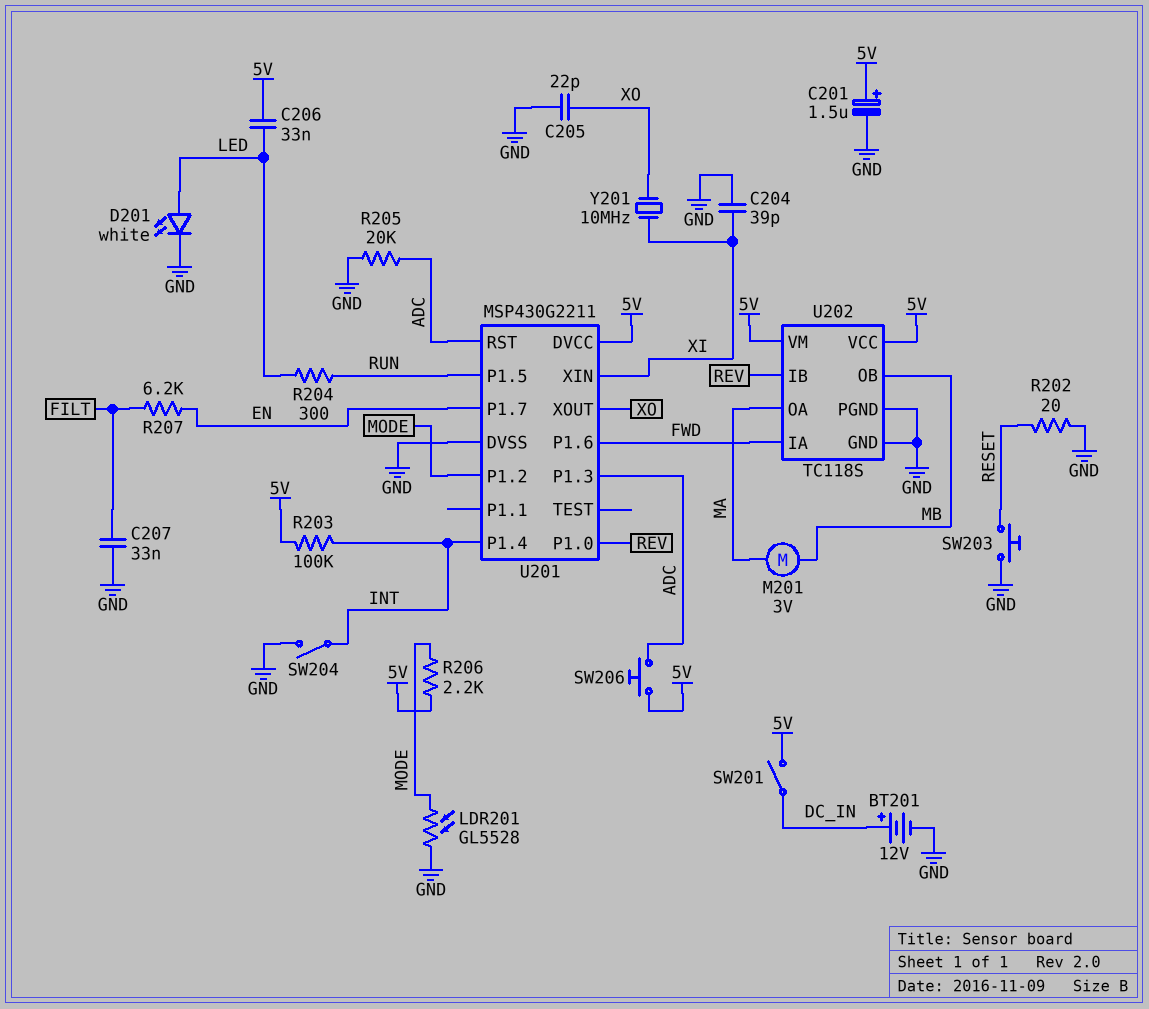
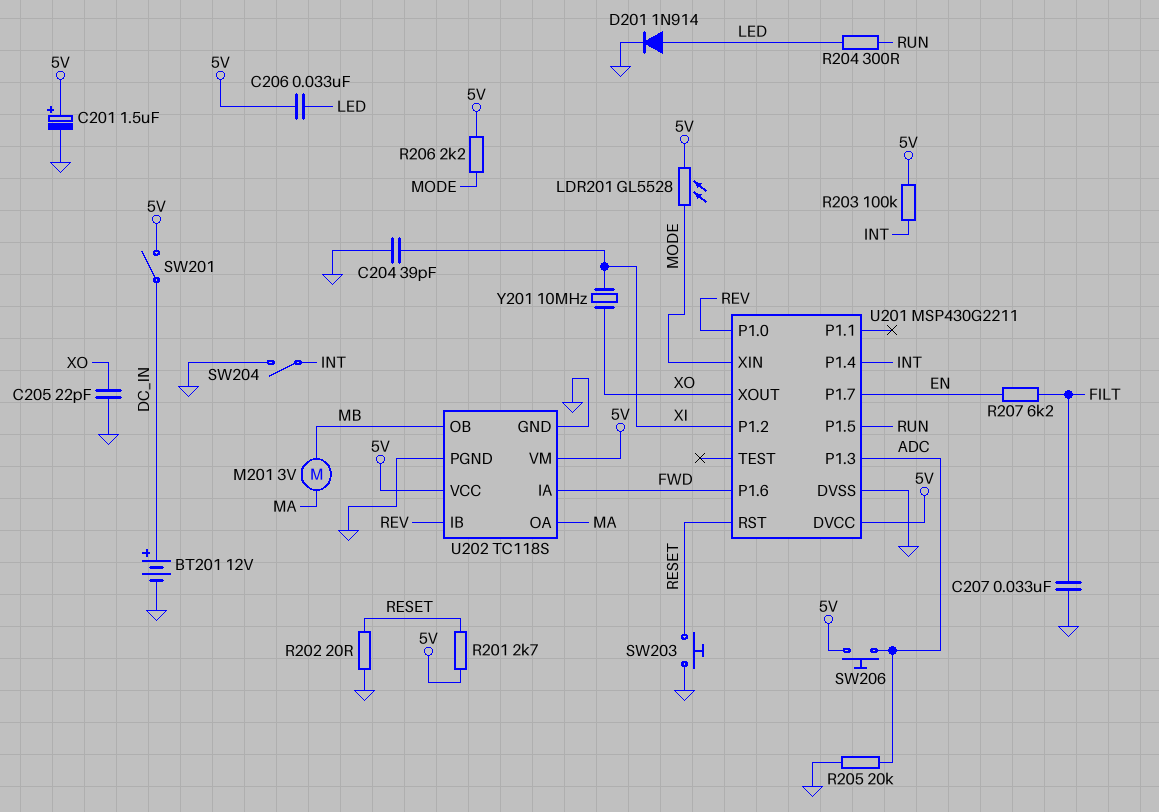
D201: LED white (A LED, K GND) -> diode 1N914 (A LED, K GND)
LDR201: GL5528 (GND, MODE) -> GL5528 (5V, MODE)
R201: none -> 2.7k (5V, RESET)
U201 pin P1.2: MODE -> XI
U201 pin RST: ADC -> RESET
U201 pin XIN: XI -> MODE

